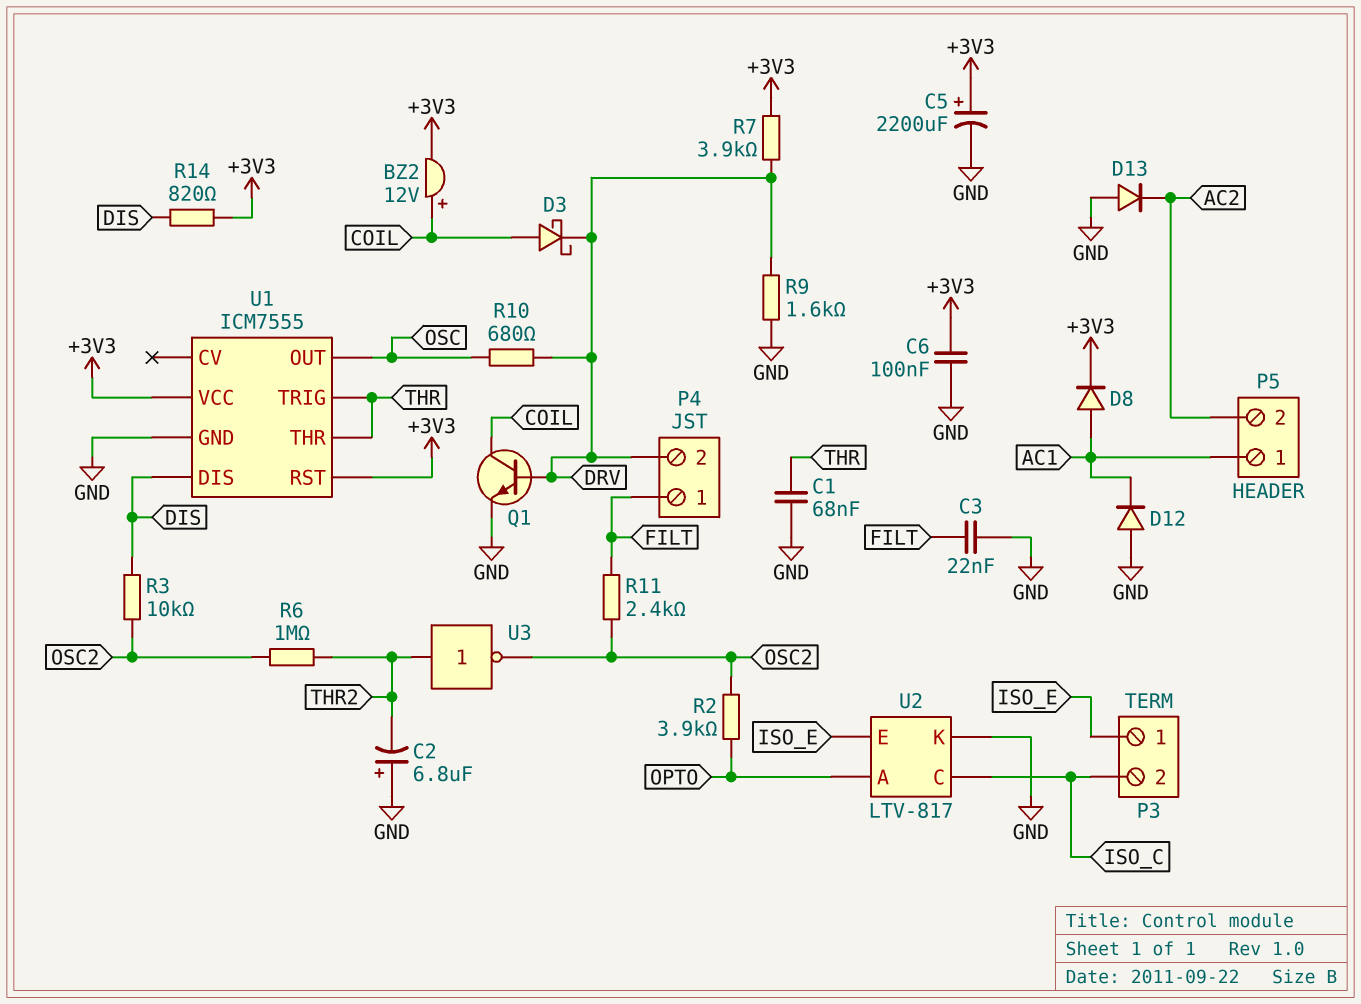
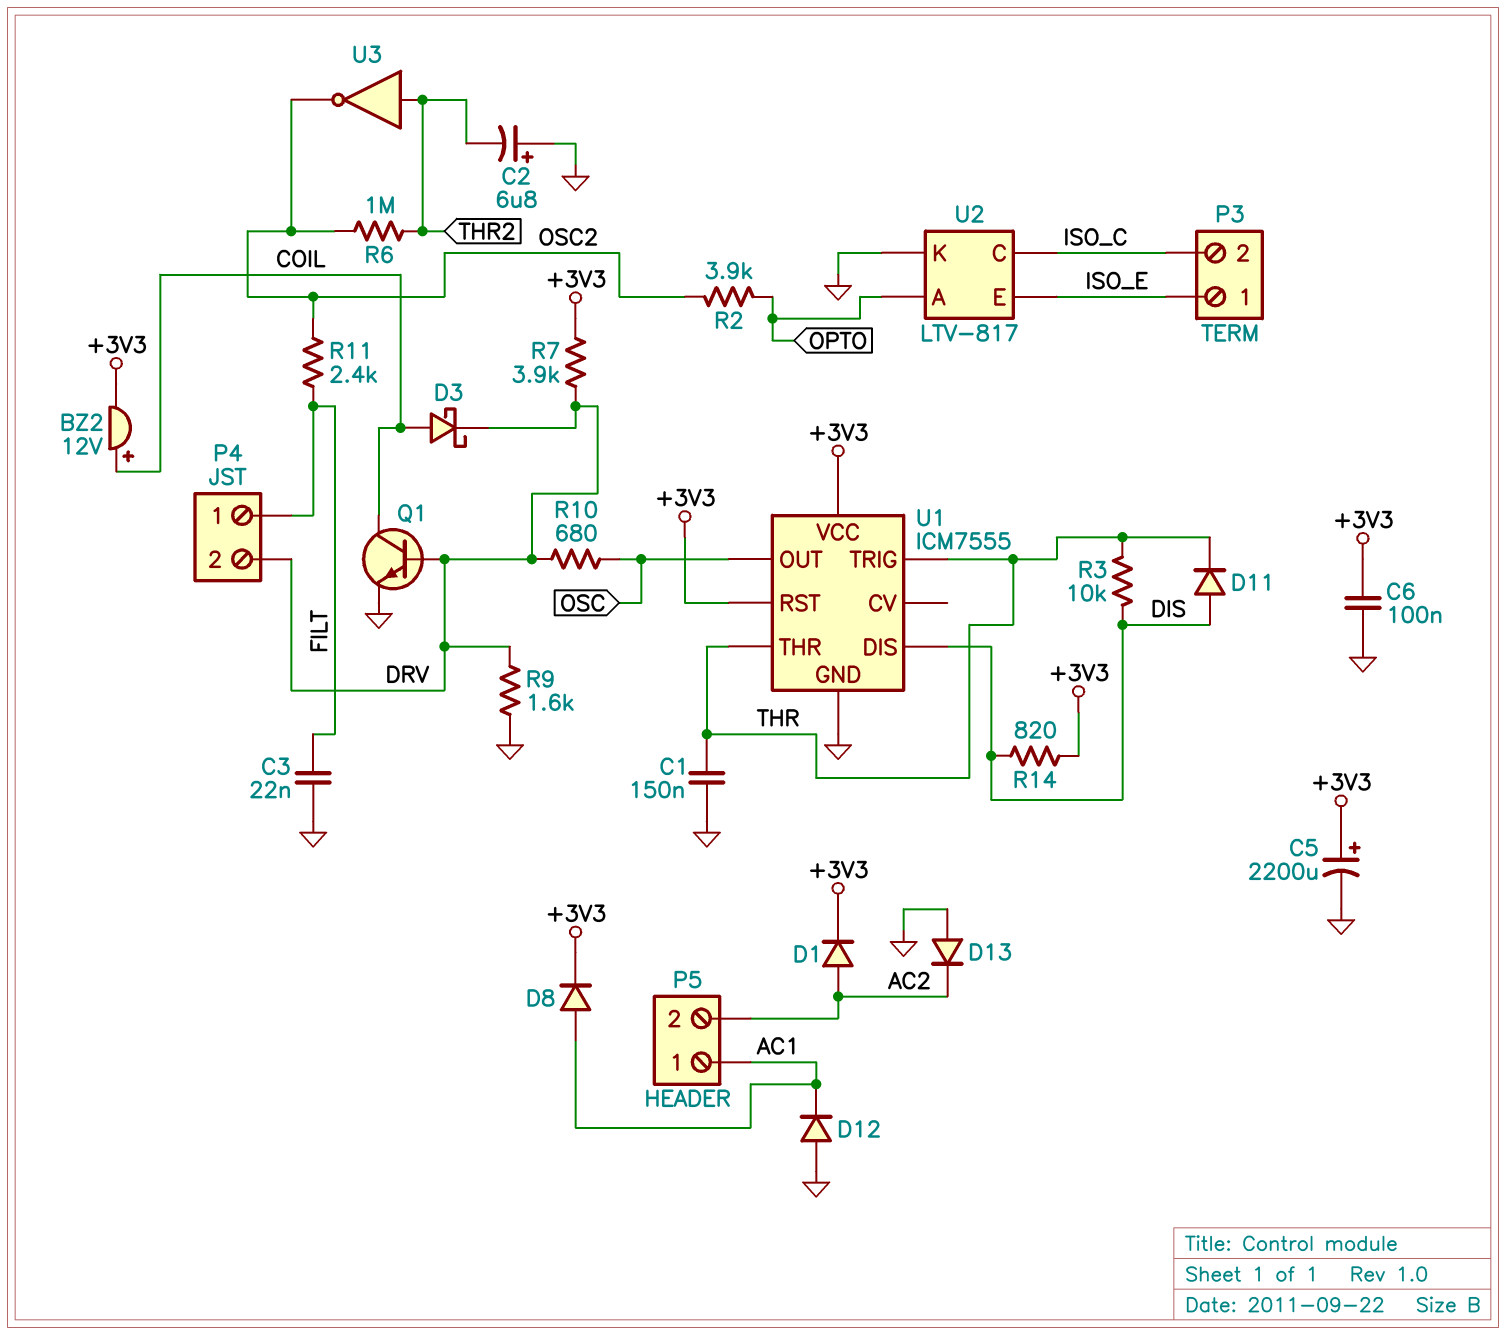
C1: 68nF (GND, THR) -> 150nF (GND, THR)
D1: none -> diode (A AC2, K +3V3)
D11: none -> diode (A DIS, K THR)
R3: 10k (DIS, OSC2) -> 10k (DIS, THR)

